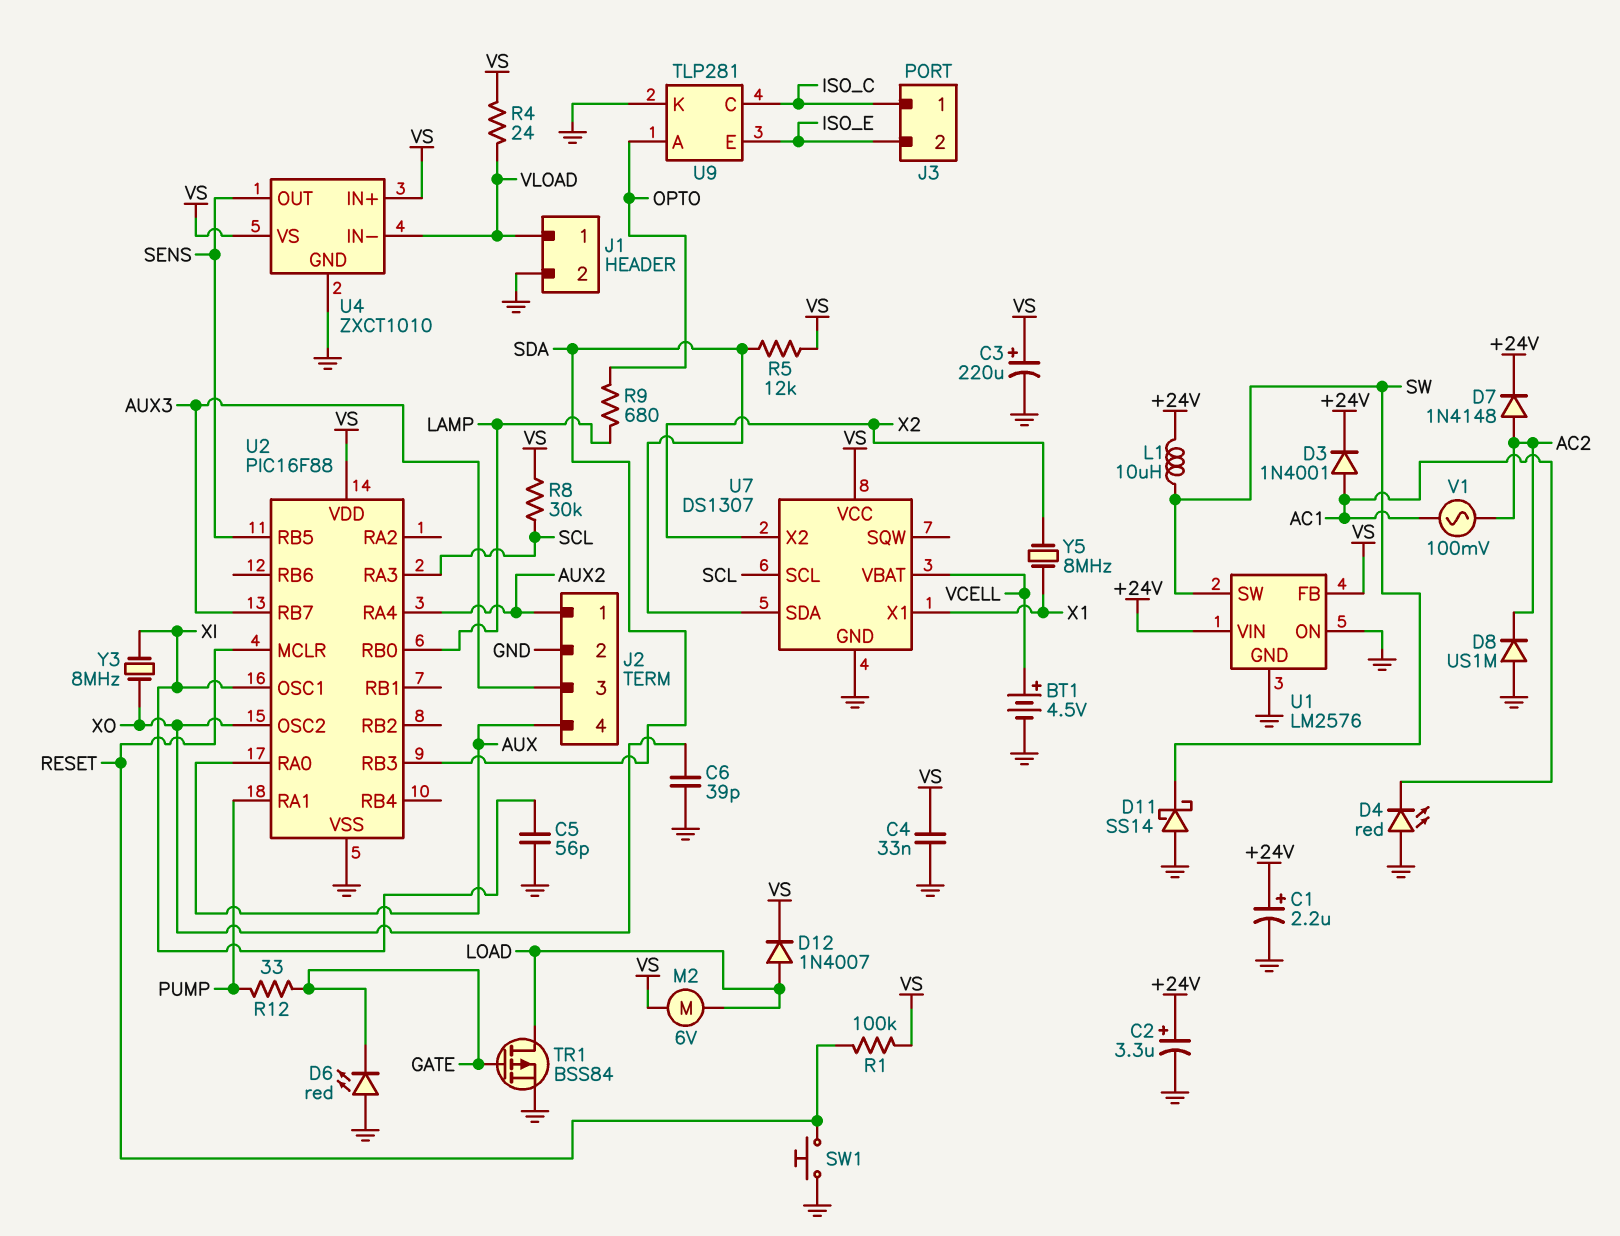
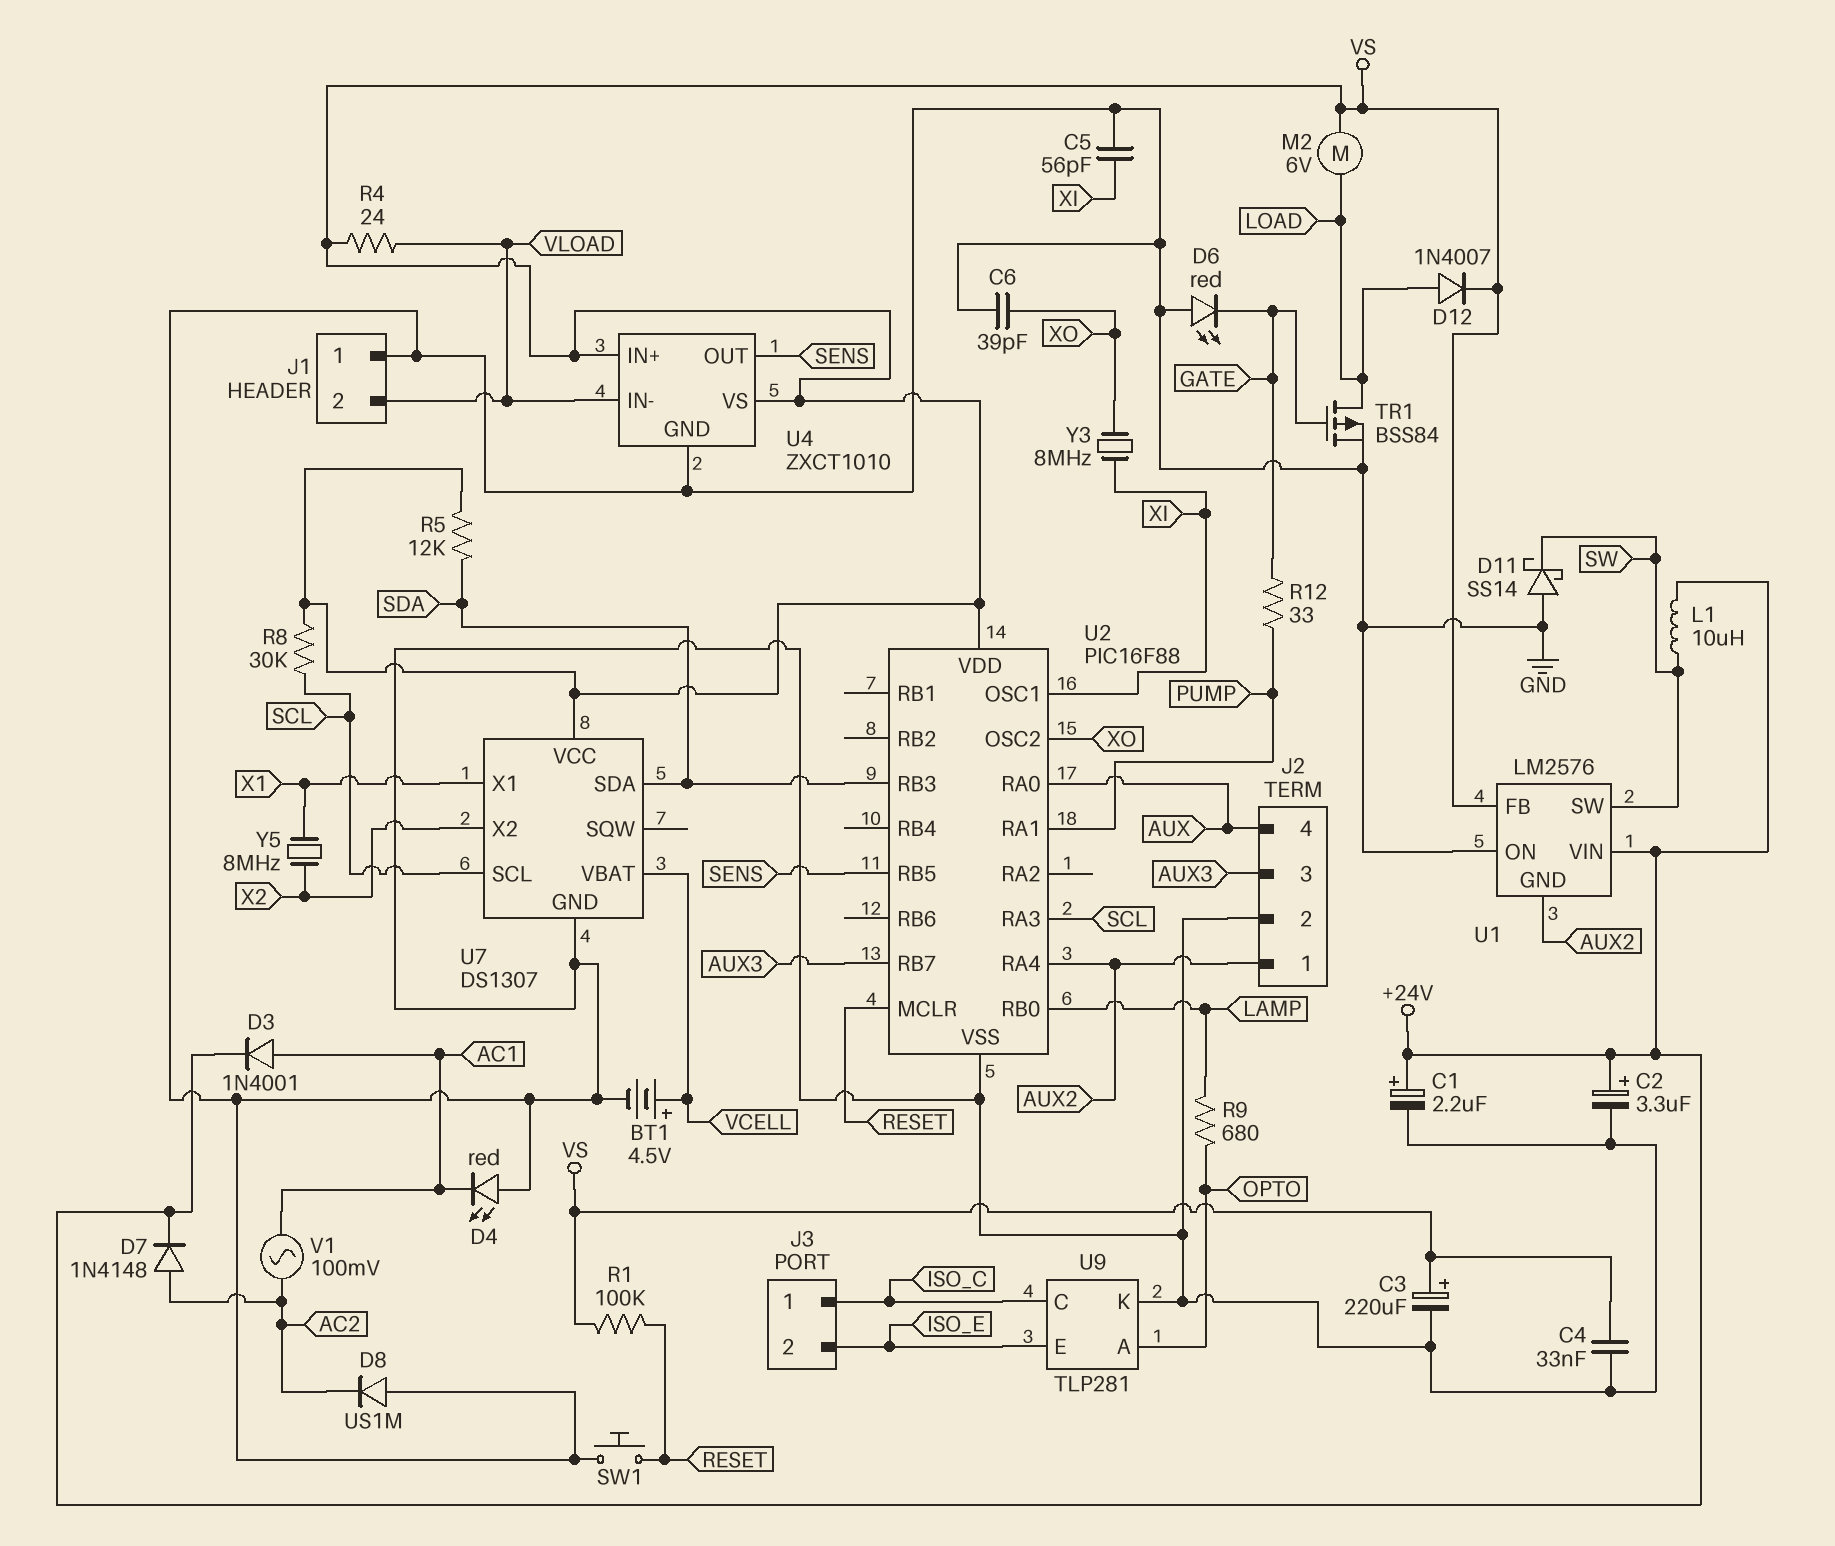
J1 pin 1: VLOAD -> GND
J1 pin 2: GND -> VLOAD
U1 pin GND: GND -> AUX2

